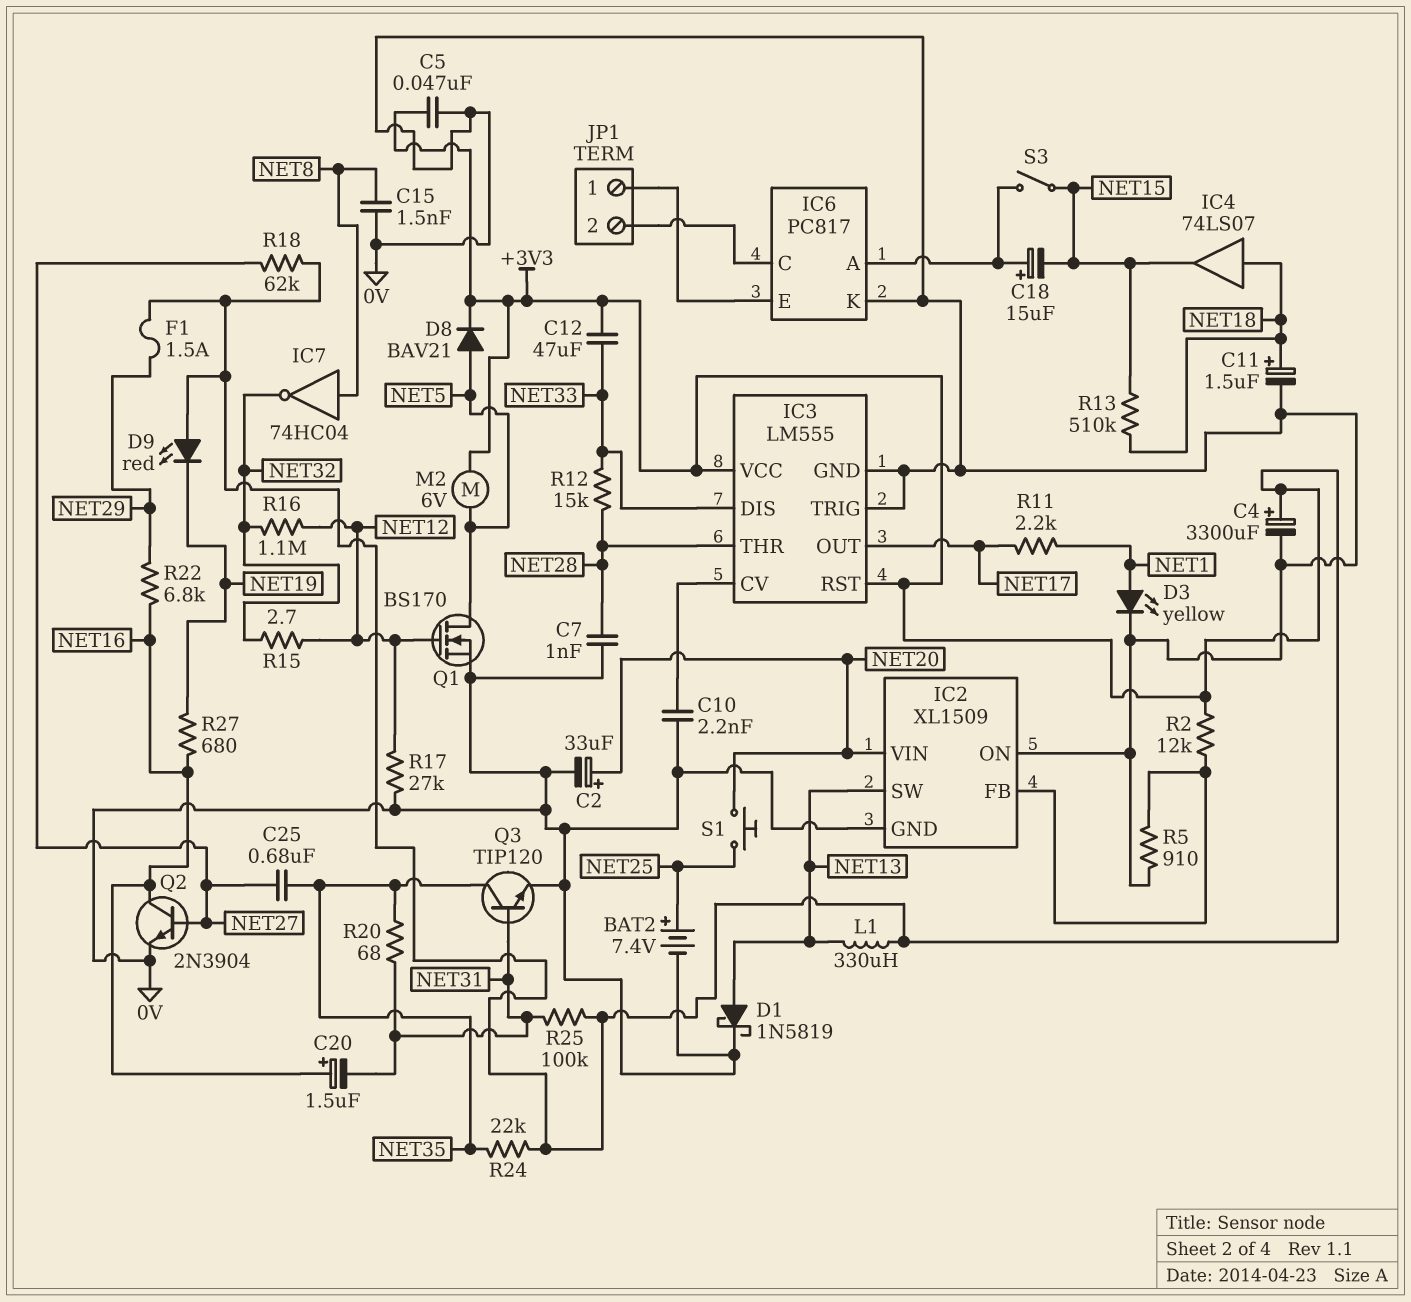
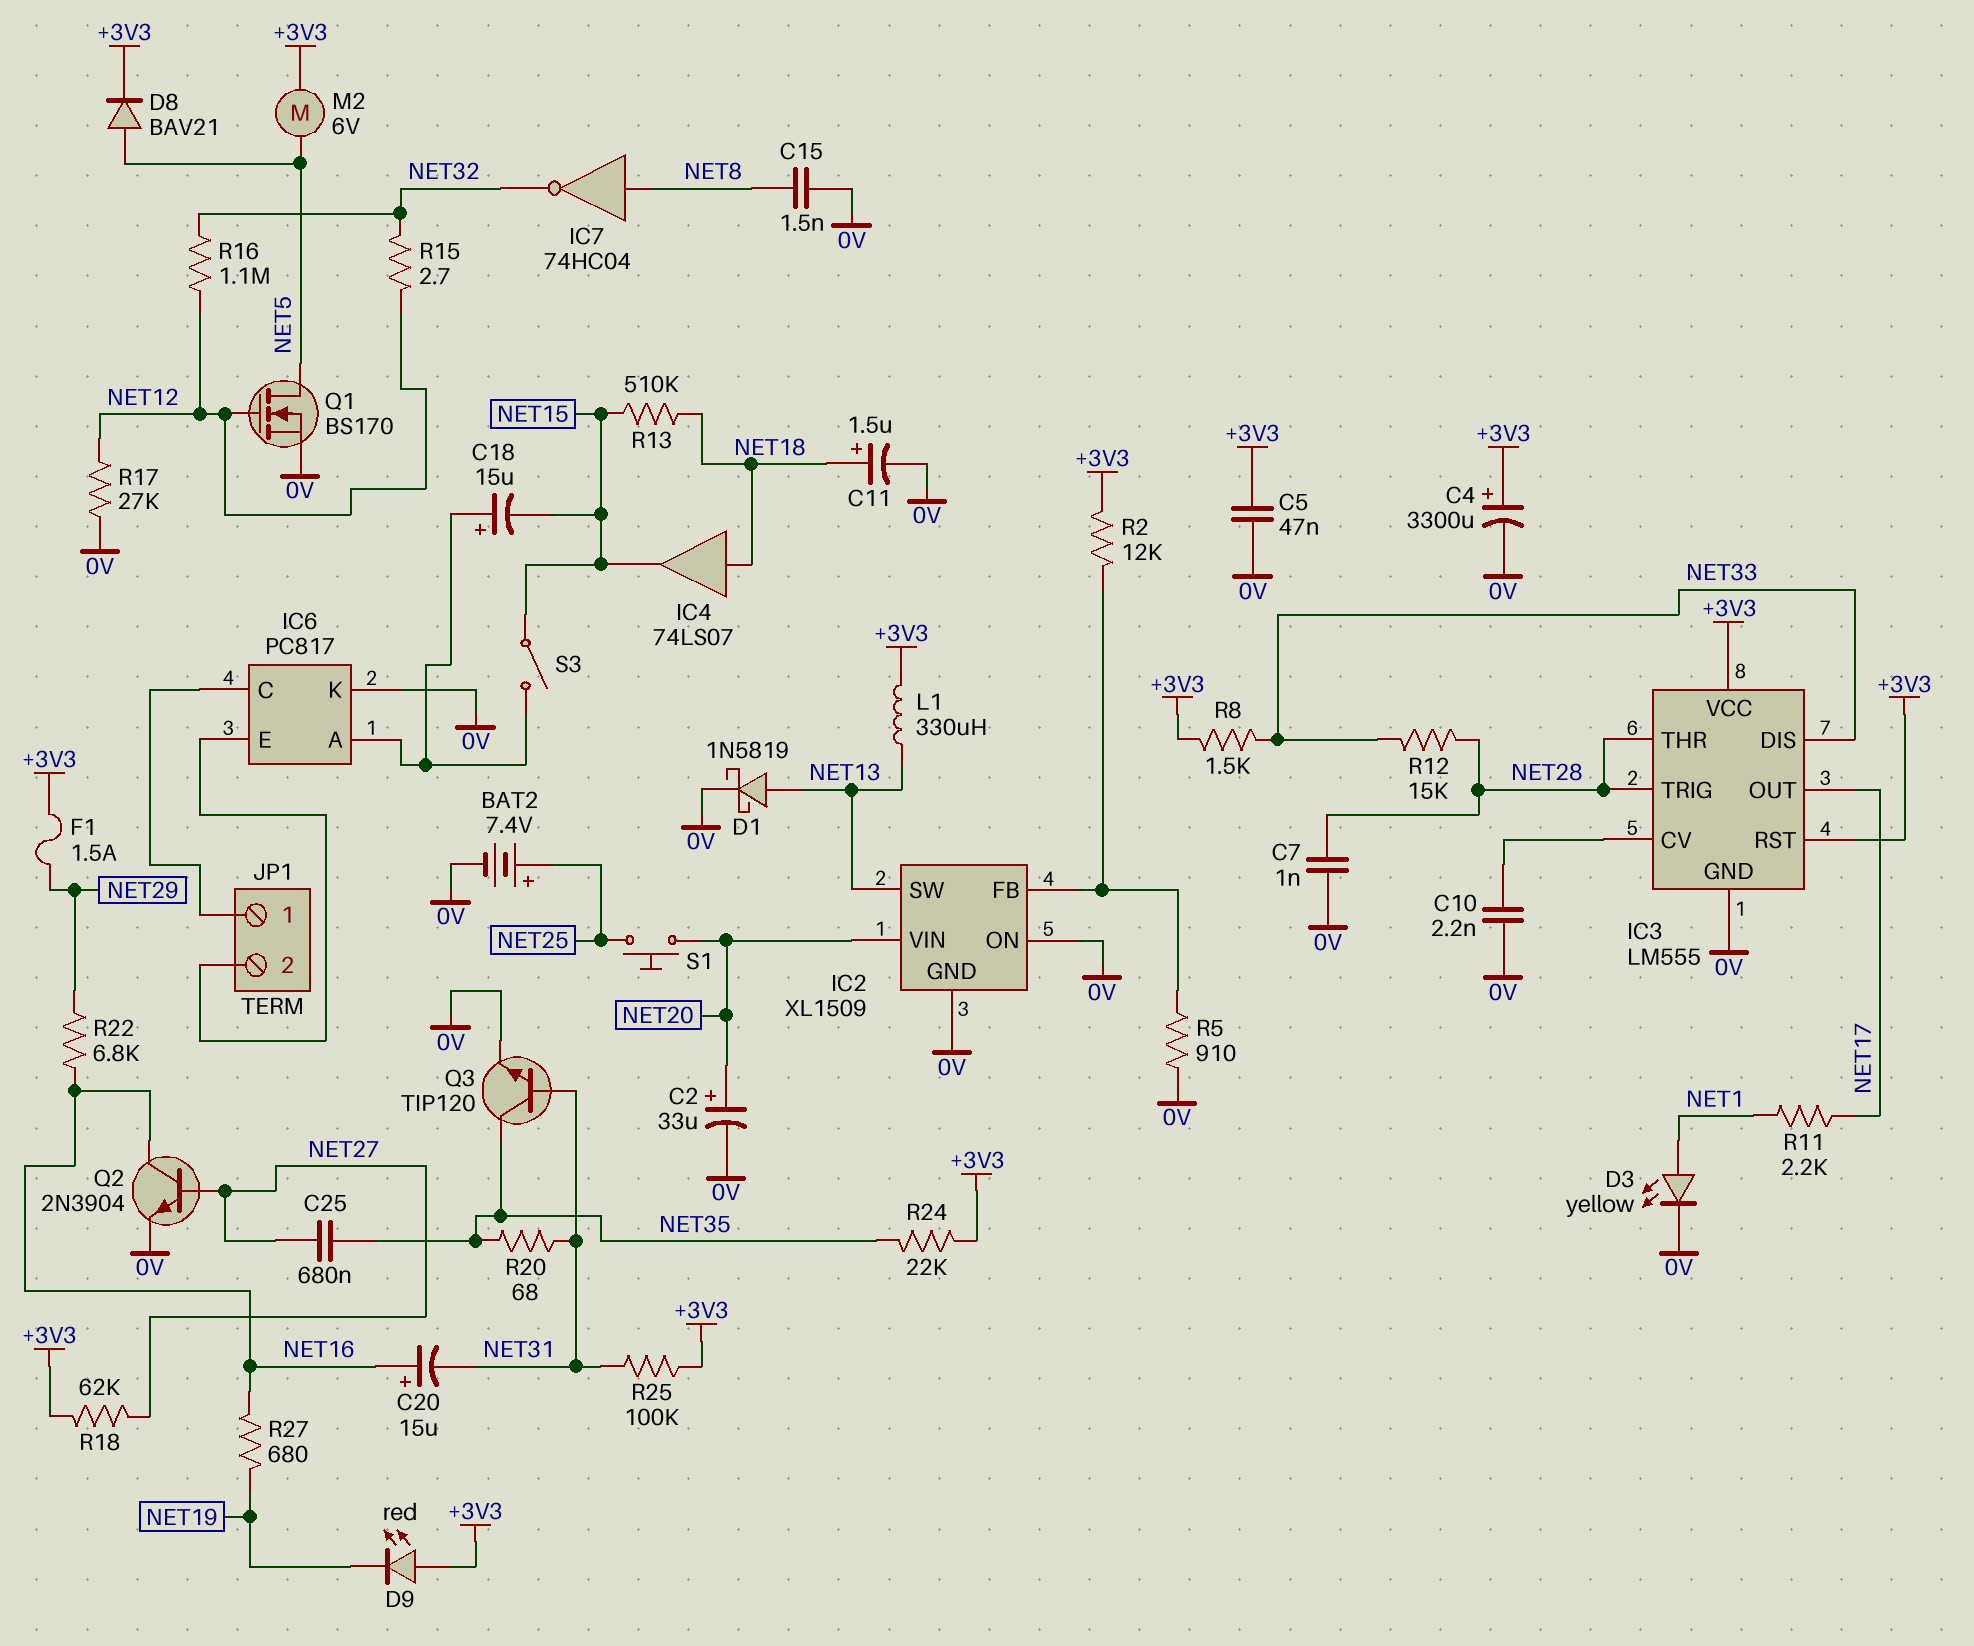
C12: 47uF (+3V3, NET33) -> none
C20: 1.5uF (plus NET16, minus NET31) -> 15uF (plus NET16, minus NET31)
IC3 pin TRIG: 0V -> NET28
JP1 pin 1: IC6/E -> IC6/C
JP1 pin 2: IC6/C -> IC6/E
R8: none -> 1.5k (+3V3, NET33)

